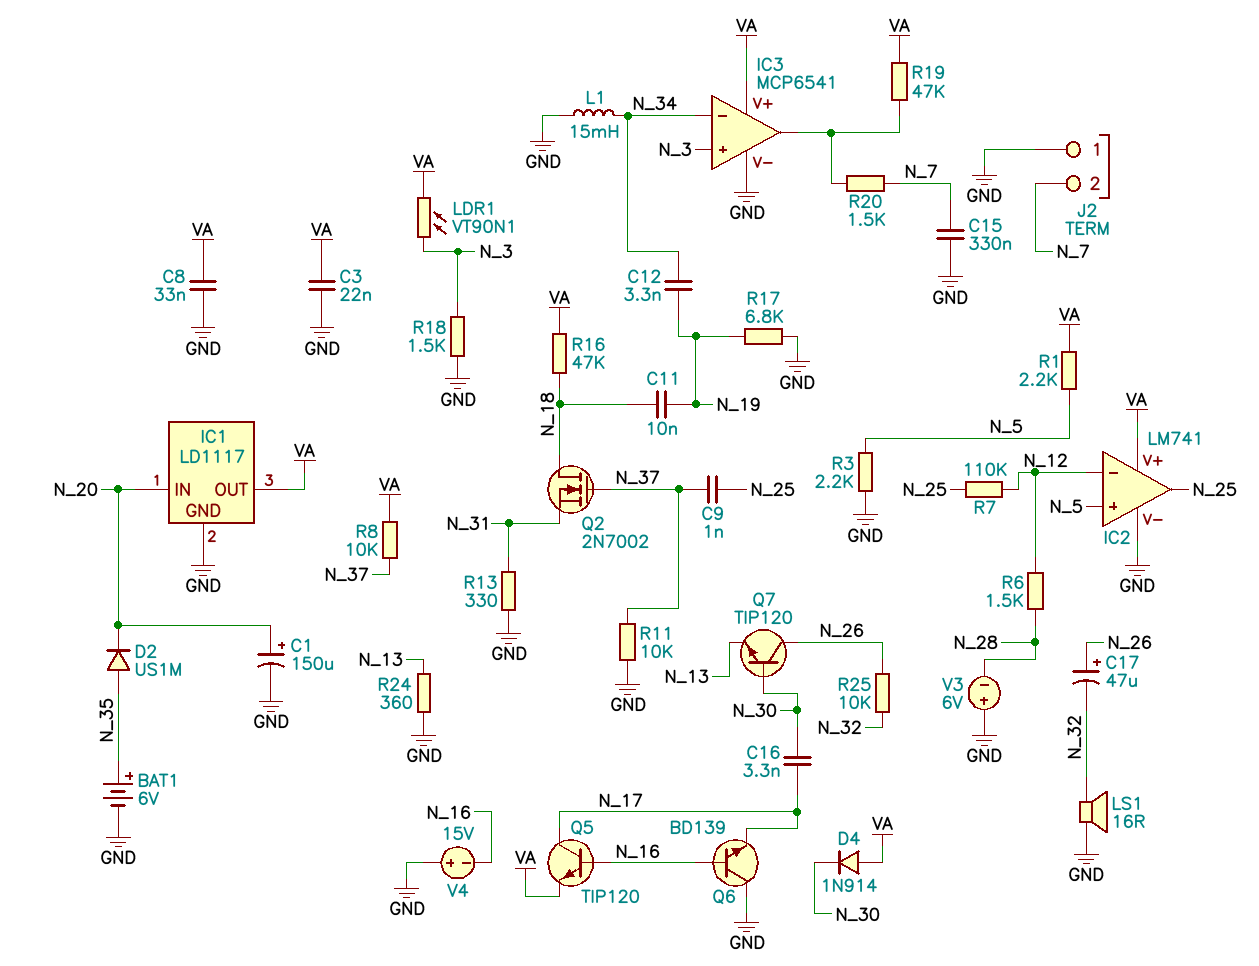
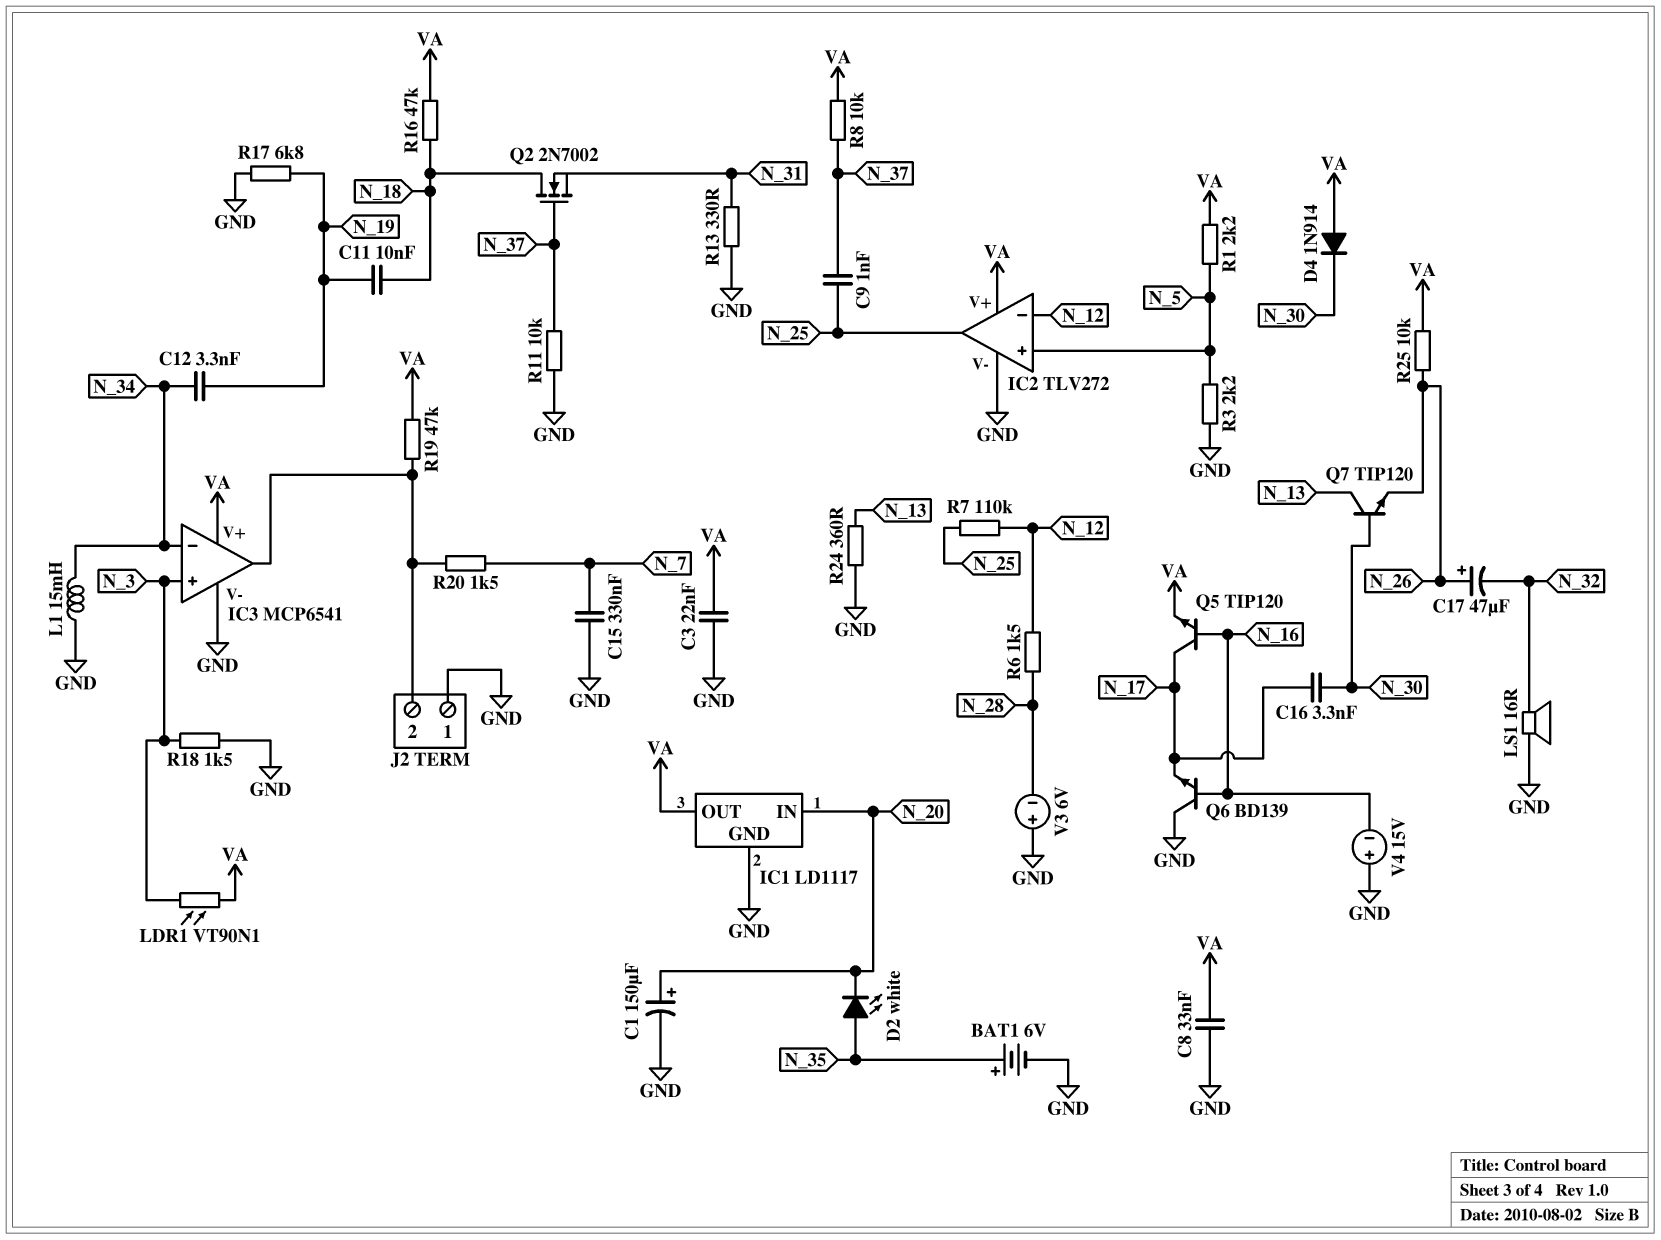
D2: diode US1M (A N_35, K N_20) -> LED white (A N_35, K N_20)
IC2: LM741 -> TLV272
J2 pin 2: N_7 -> IC3/out
Q7: NPN TIP120 (B N_30, C N_26, E N_13) -> NPN TIP120 (B N_30, C N_13, E N_26)
R25: 10k (N_26, N_32) -> 10k (N_26, VA)

